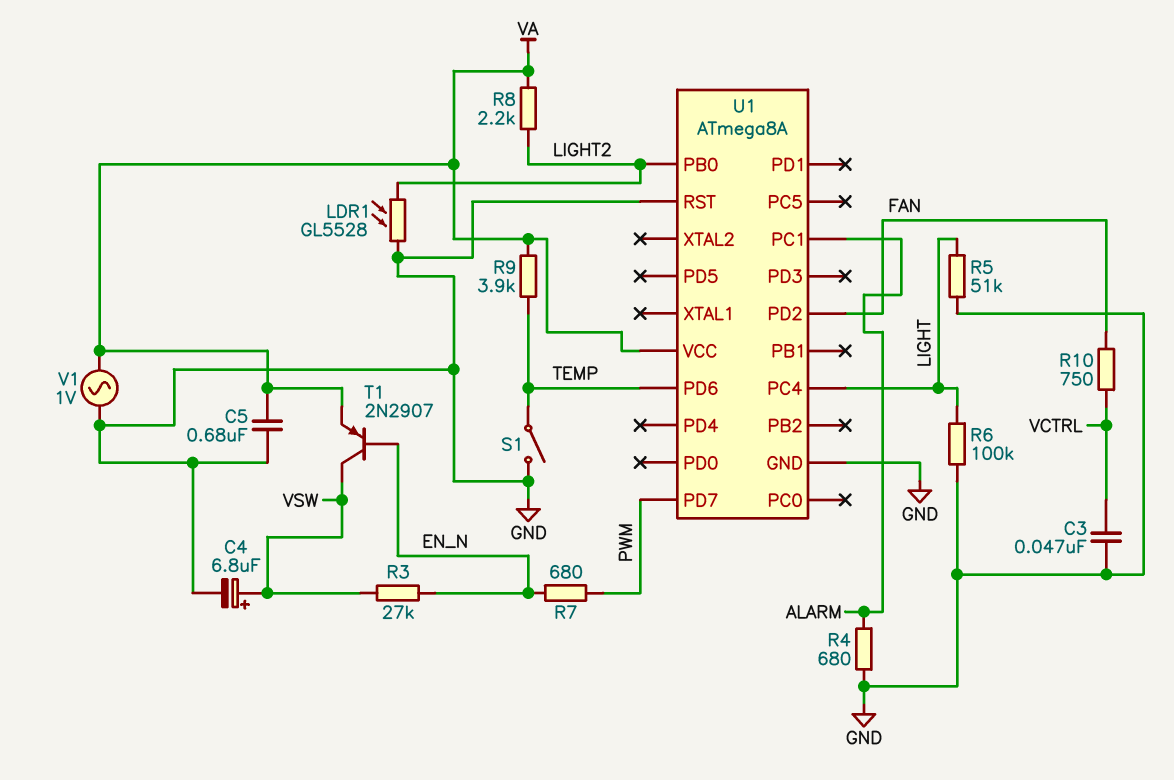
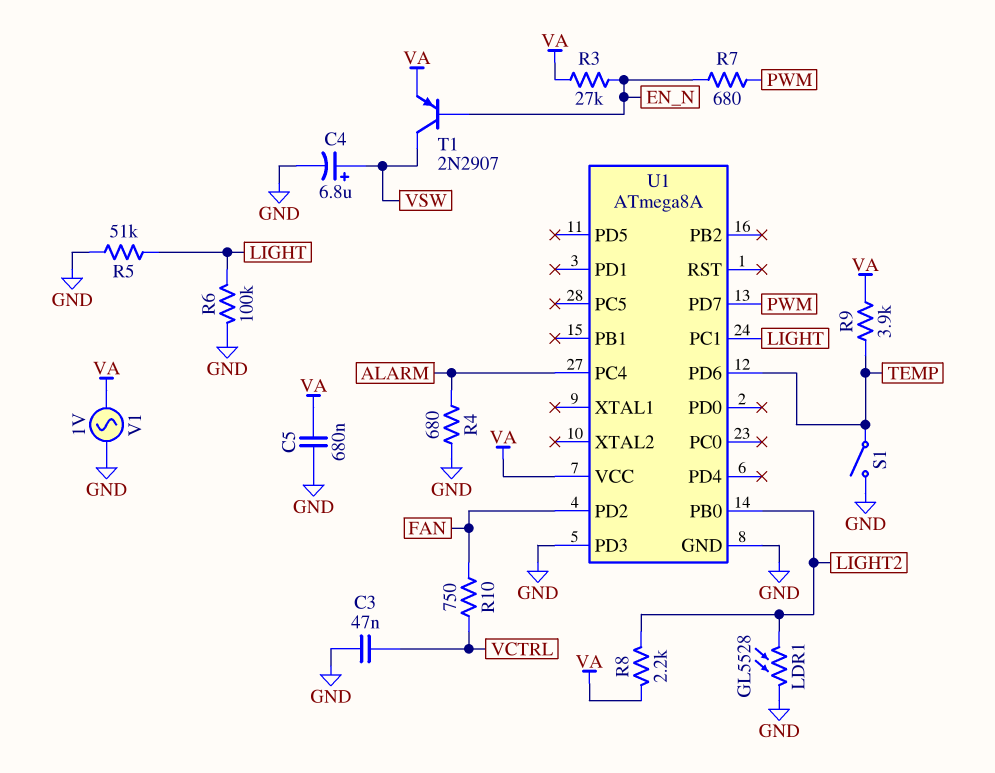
R3: 27k (EN_N, VSW) -> 27k (EN_N, VA)
U1 pin PC1: ALARM -> LIGHT
U1 pin PC4: LIGHT -> ALARM
U1 pin PD3: none -> GND
U1 pin RST: GND -> none

